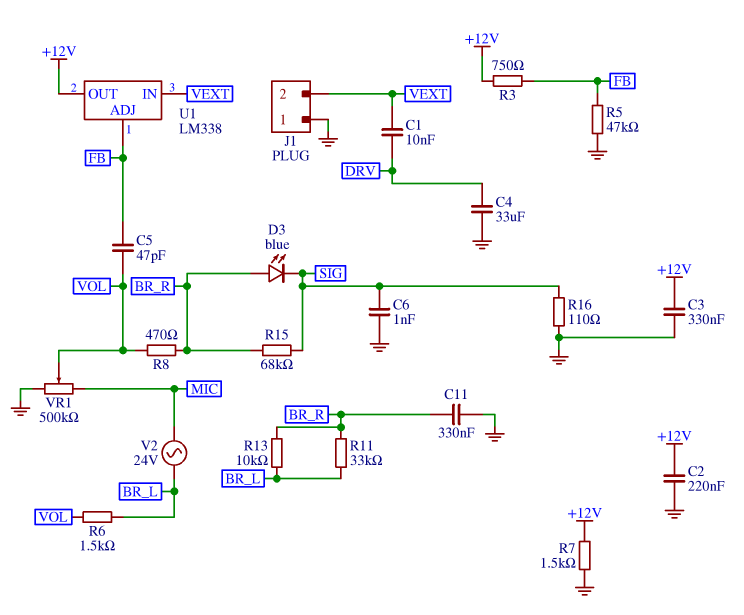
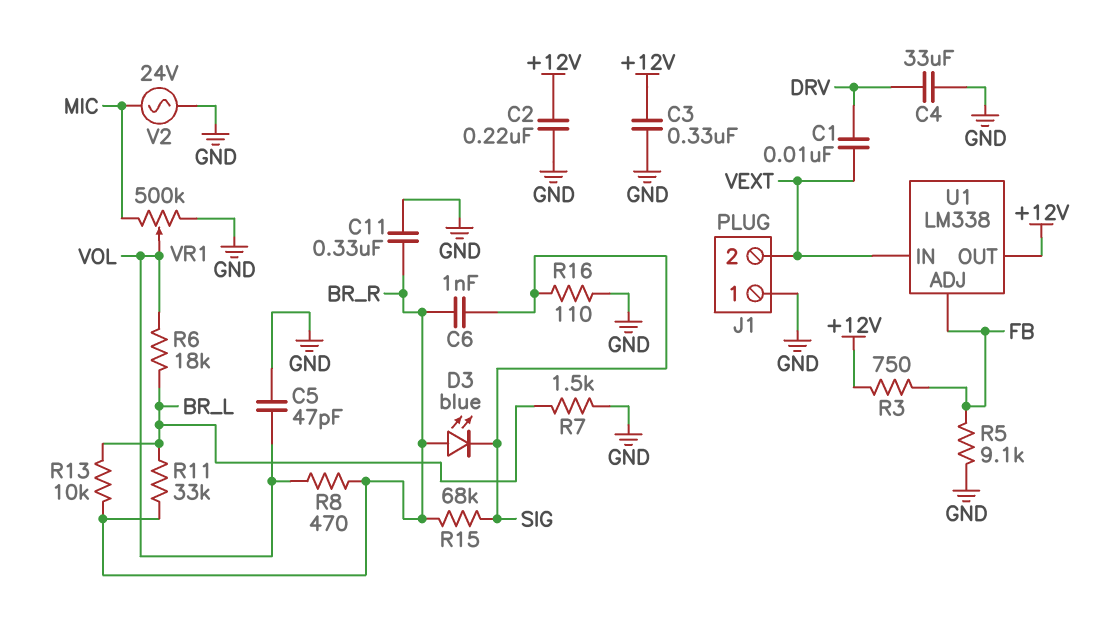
C5: 47pF (FB, VOL) -> 47pF (GND, VOL)
C6: 1nF (GND, SIG) -> 1nF (BR_R, SIG)
R5: 47k (FB, GND) -> 9.1k (FB, GND)
R6: 1.5k (BR_L, VOL) -> 18k (BR_L, VOL)
R7: 1.5k (+12V, GND) -> 1.5k (BR_L, GND)
V2: AC 24V (BR_L, MIC) -> AC 24V (GND, MIC)

